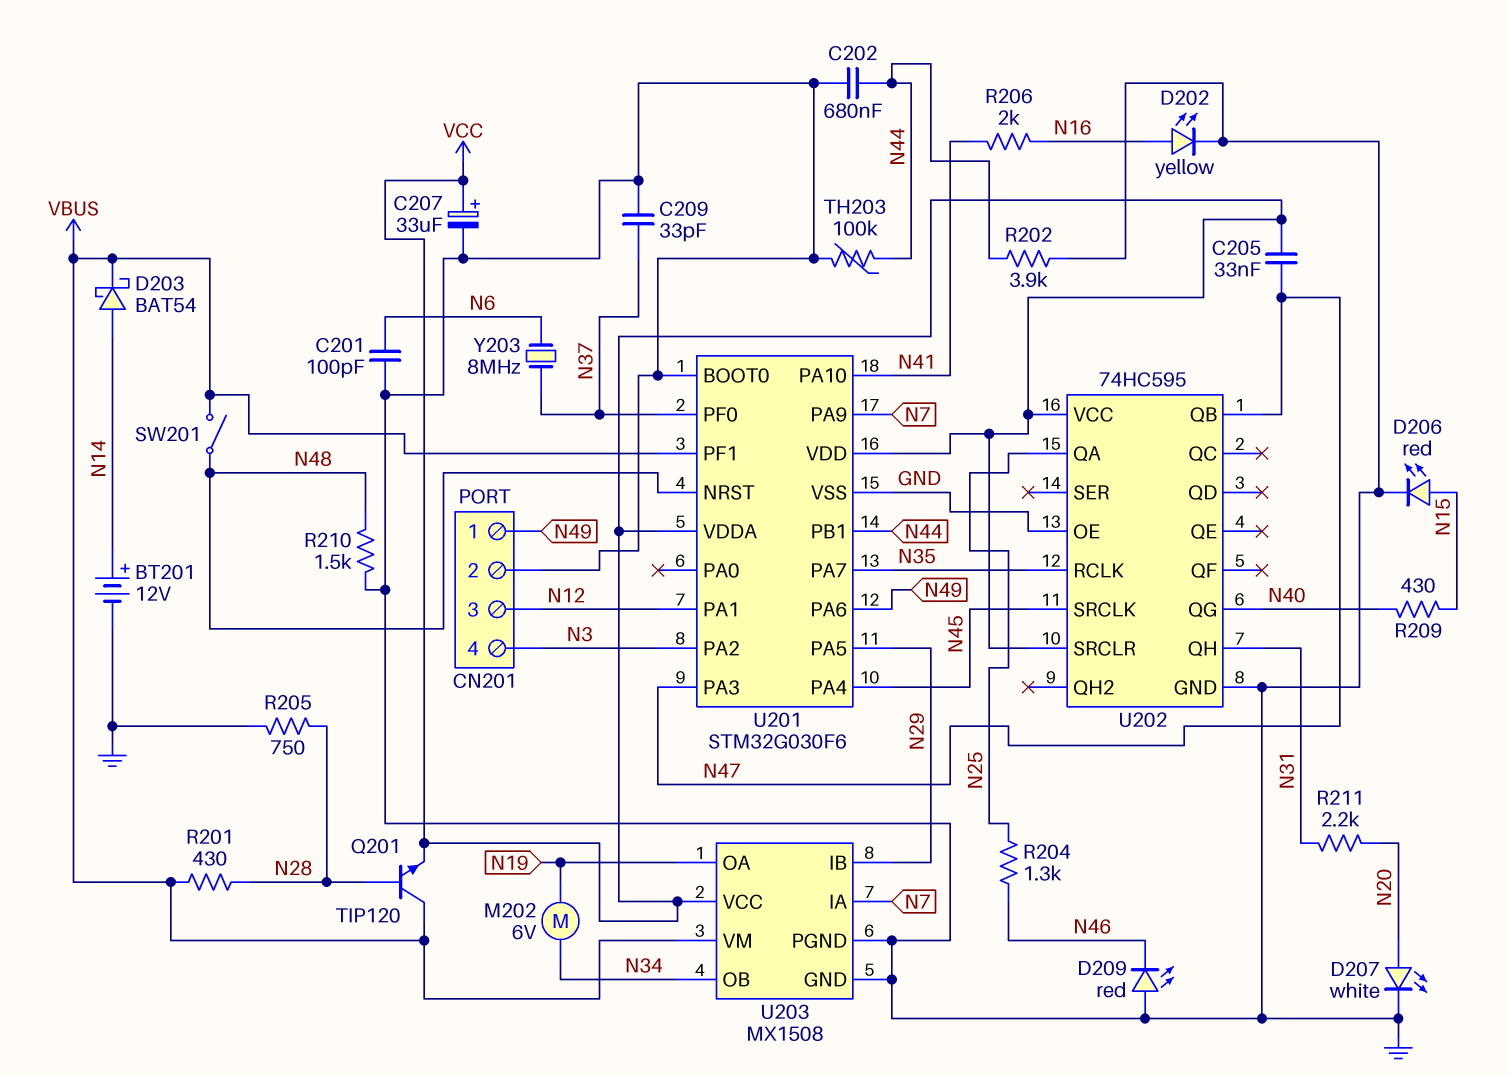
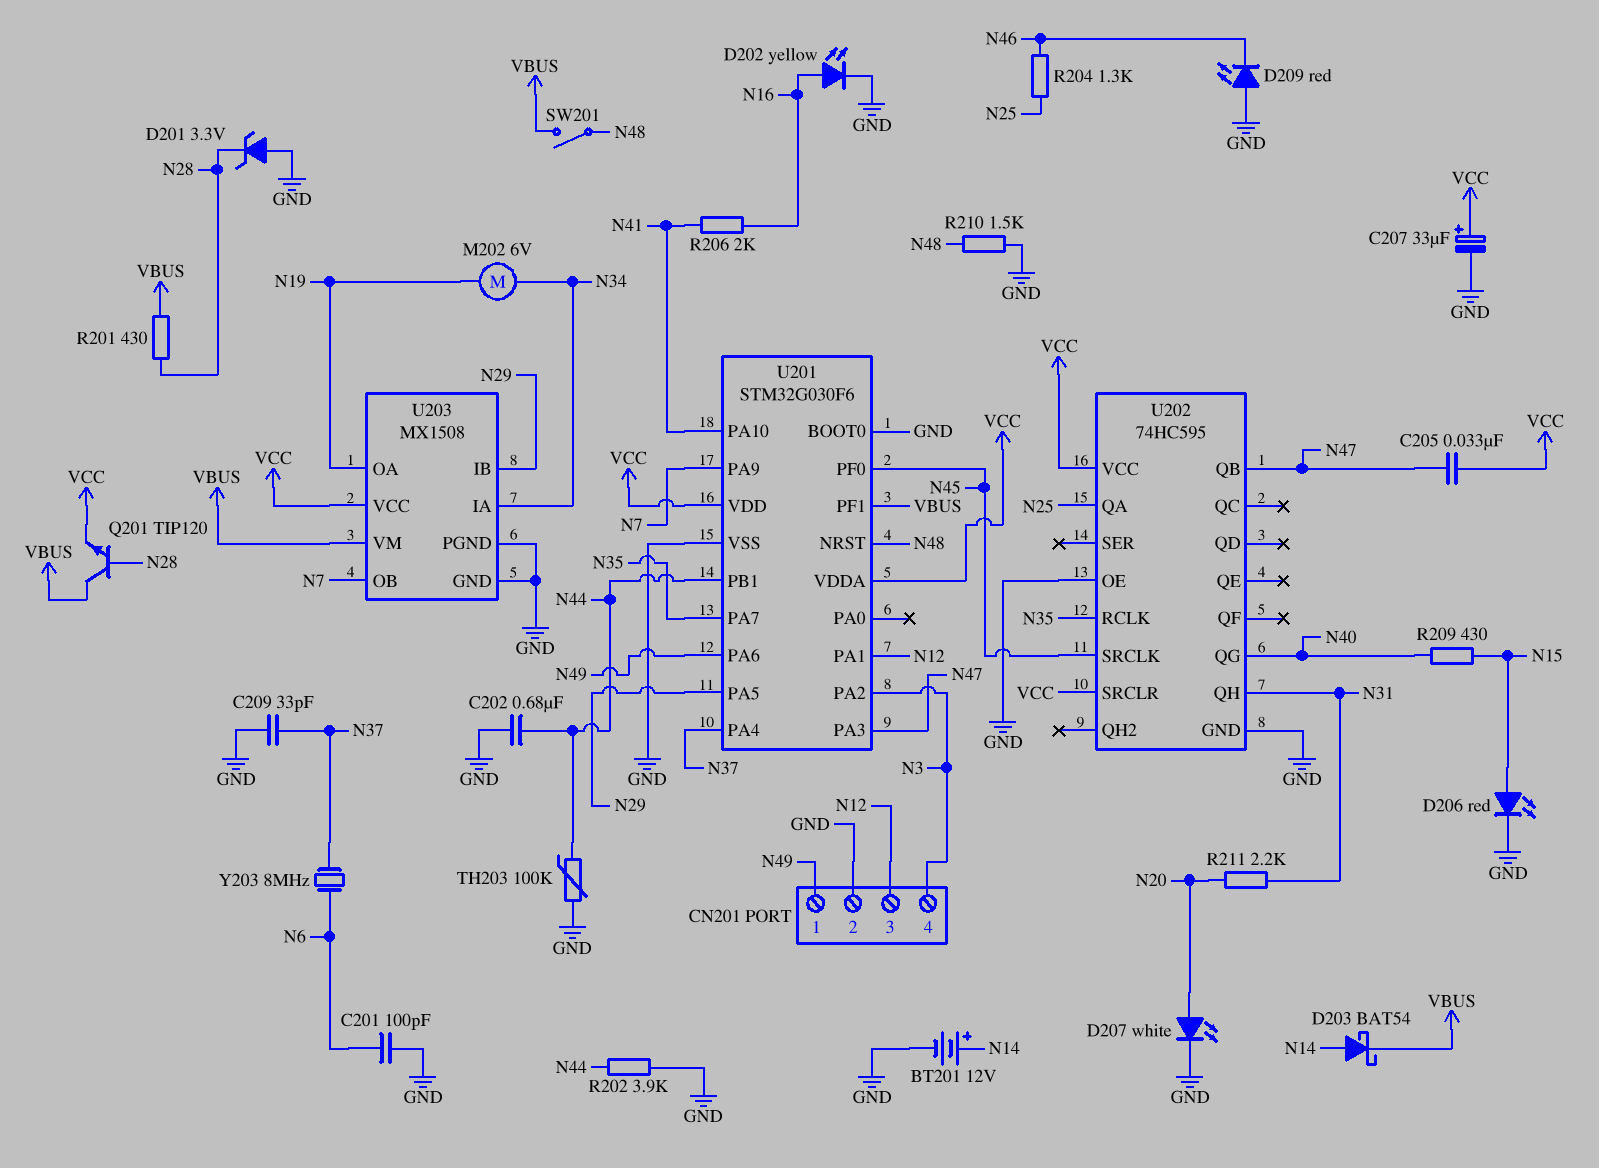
D201: none -> zener 3.3V (A GND, K N28)
R205: 750 (GND, N28) -> none
U201 pin PA4: N45 -> N37
U201 pin PF0: N37 -> N45
U203 pin IA: N7 -> N34
U203 pin OB: N34 -> N7

